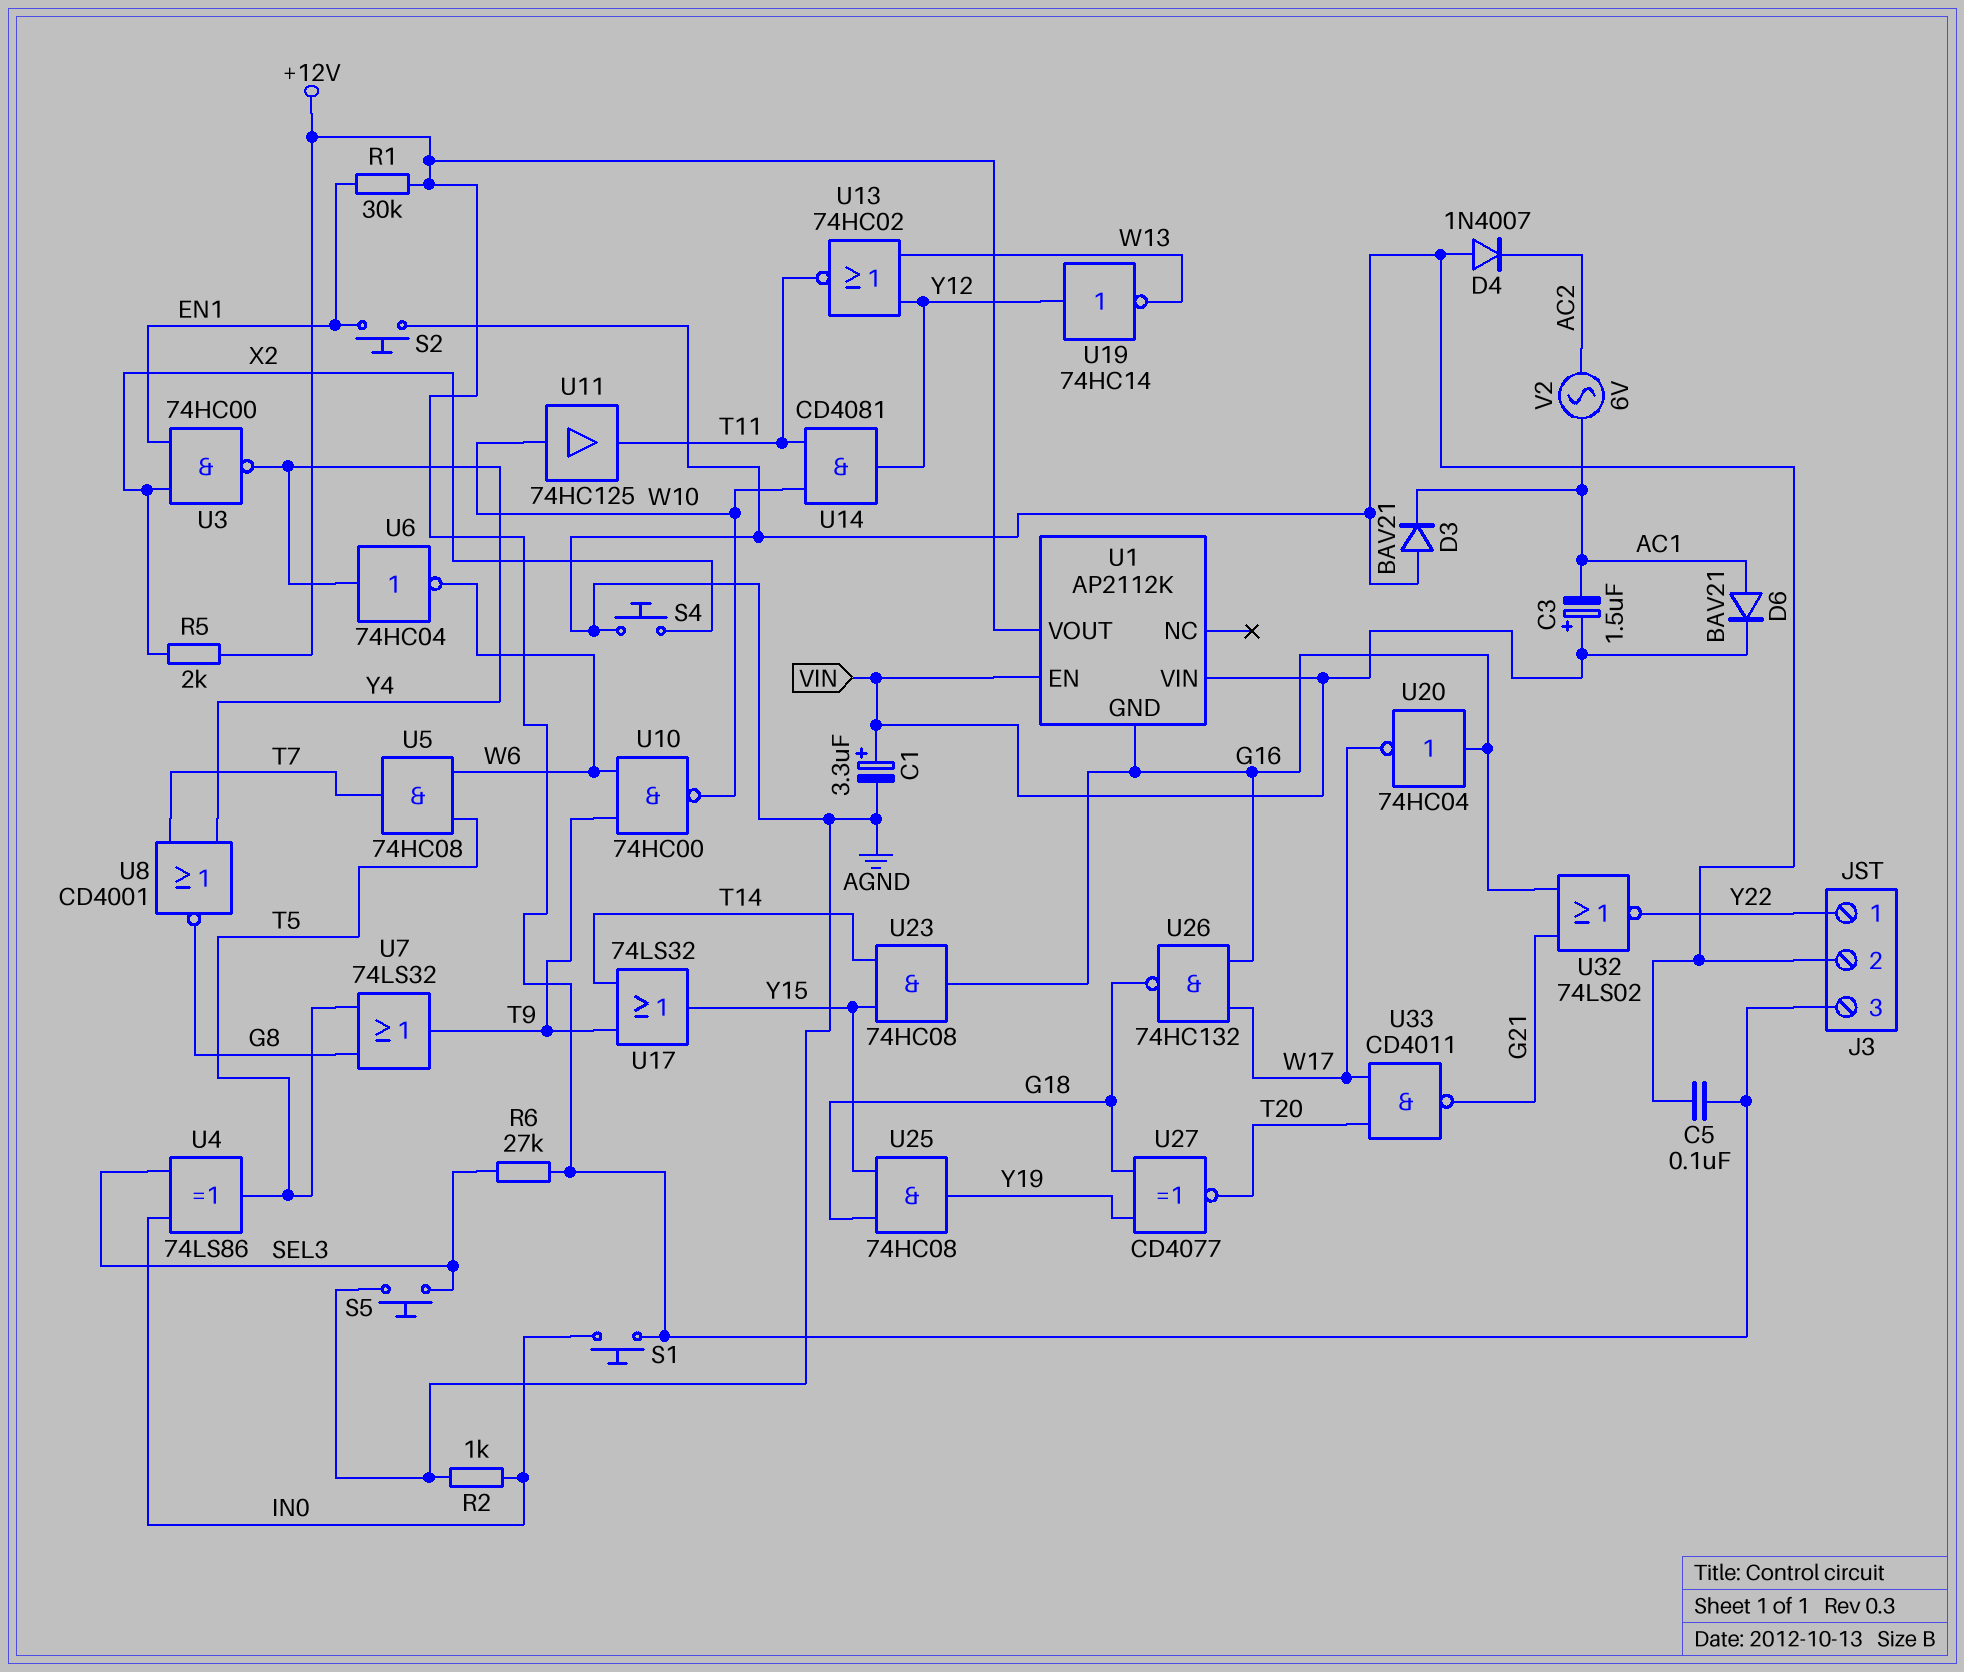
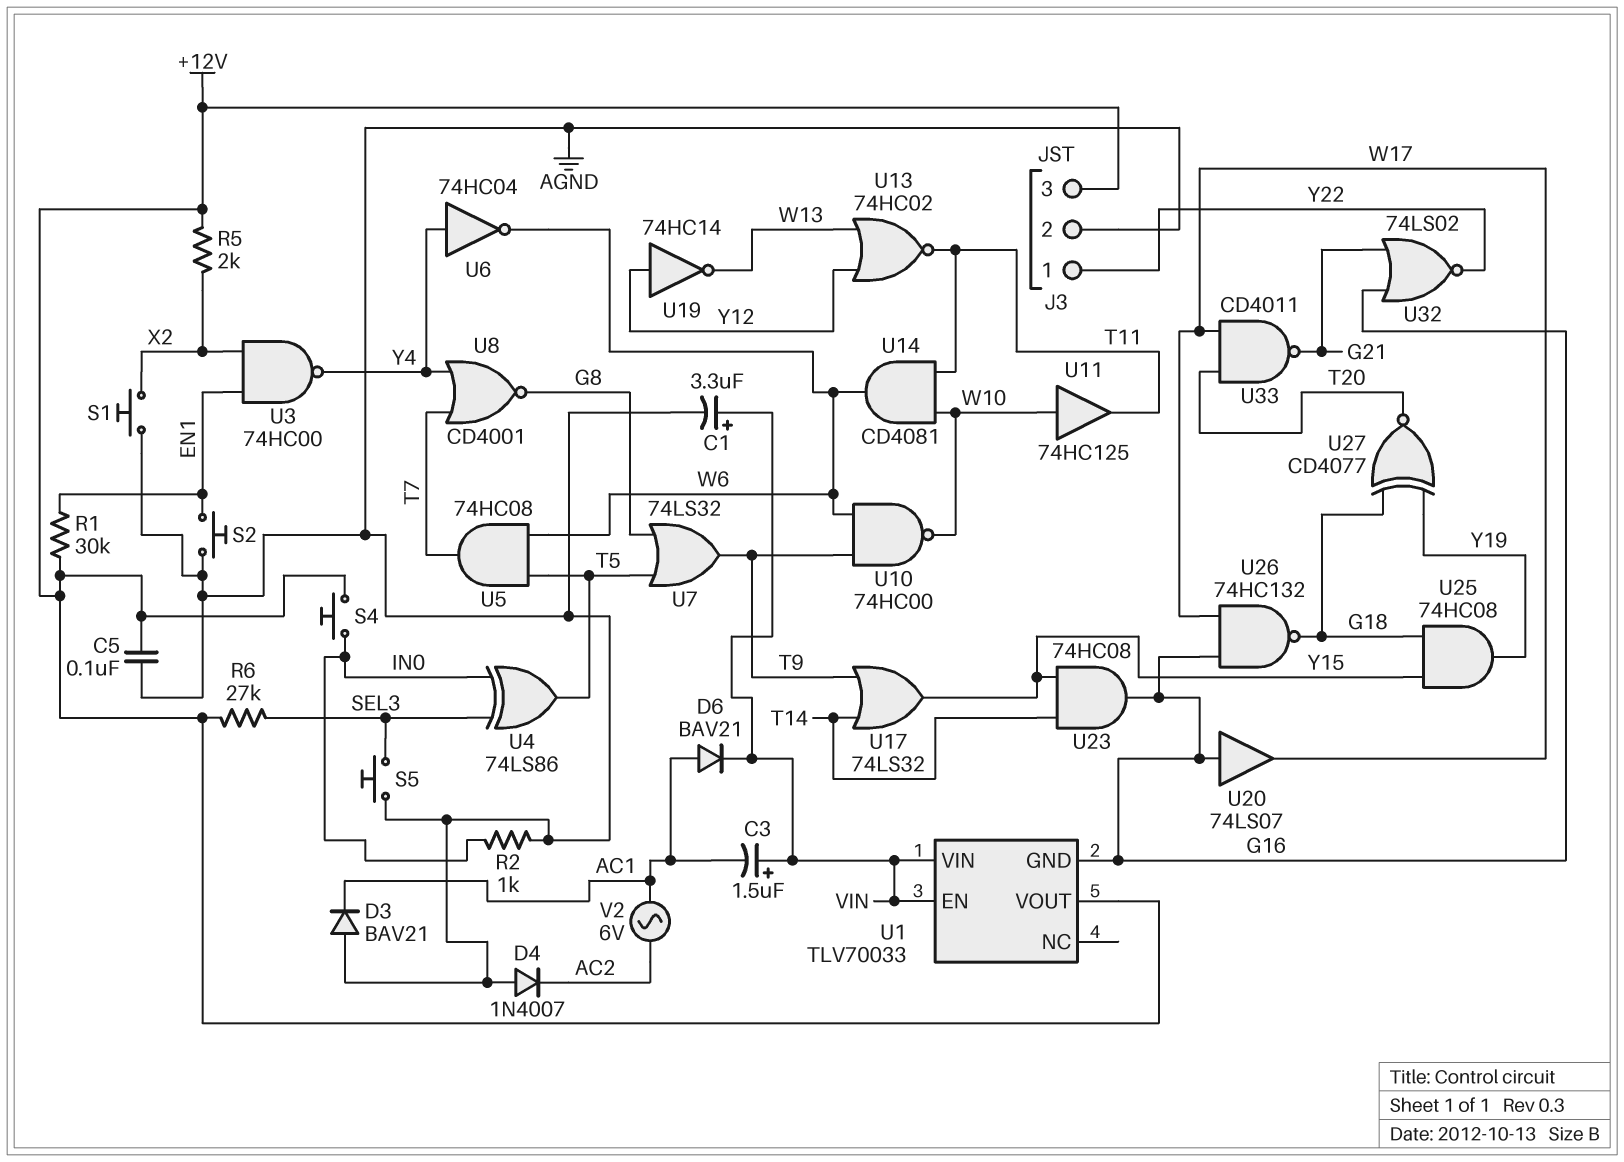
S1: button (+12V, IN0) -> button (AGND, X2)
S4: button (AGND, X2) -> button (+12V, IN0)
U1: AP2112K -> TLV70033
U14: AND CD4081 (in T11, in W10, out Y12) -> AND CD4081 (in T11, in W10, out W6)
U20: NOT 74HC04 (in G16, out W17) -> buffer 74LS07 (in G16, out W17)

